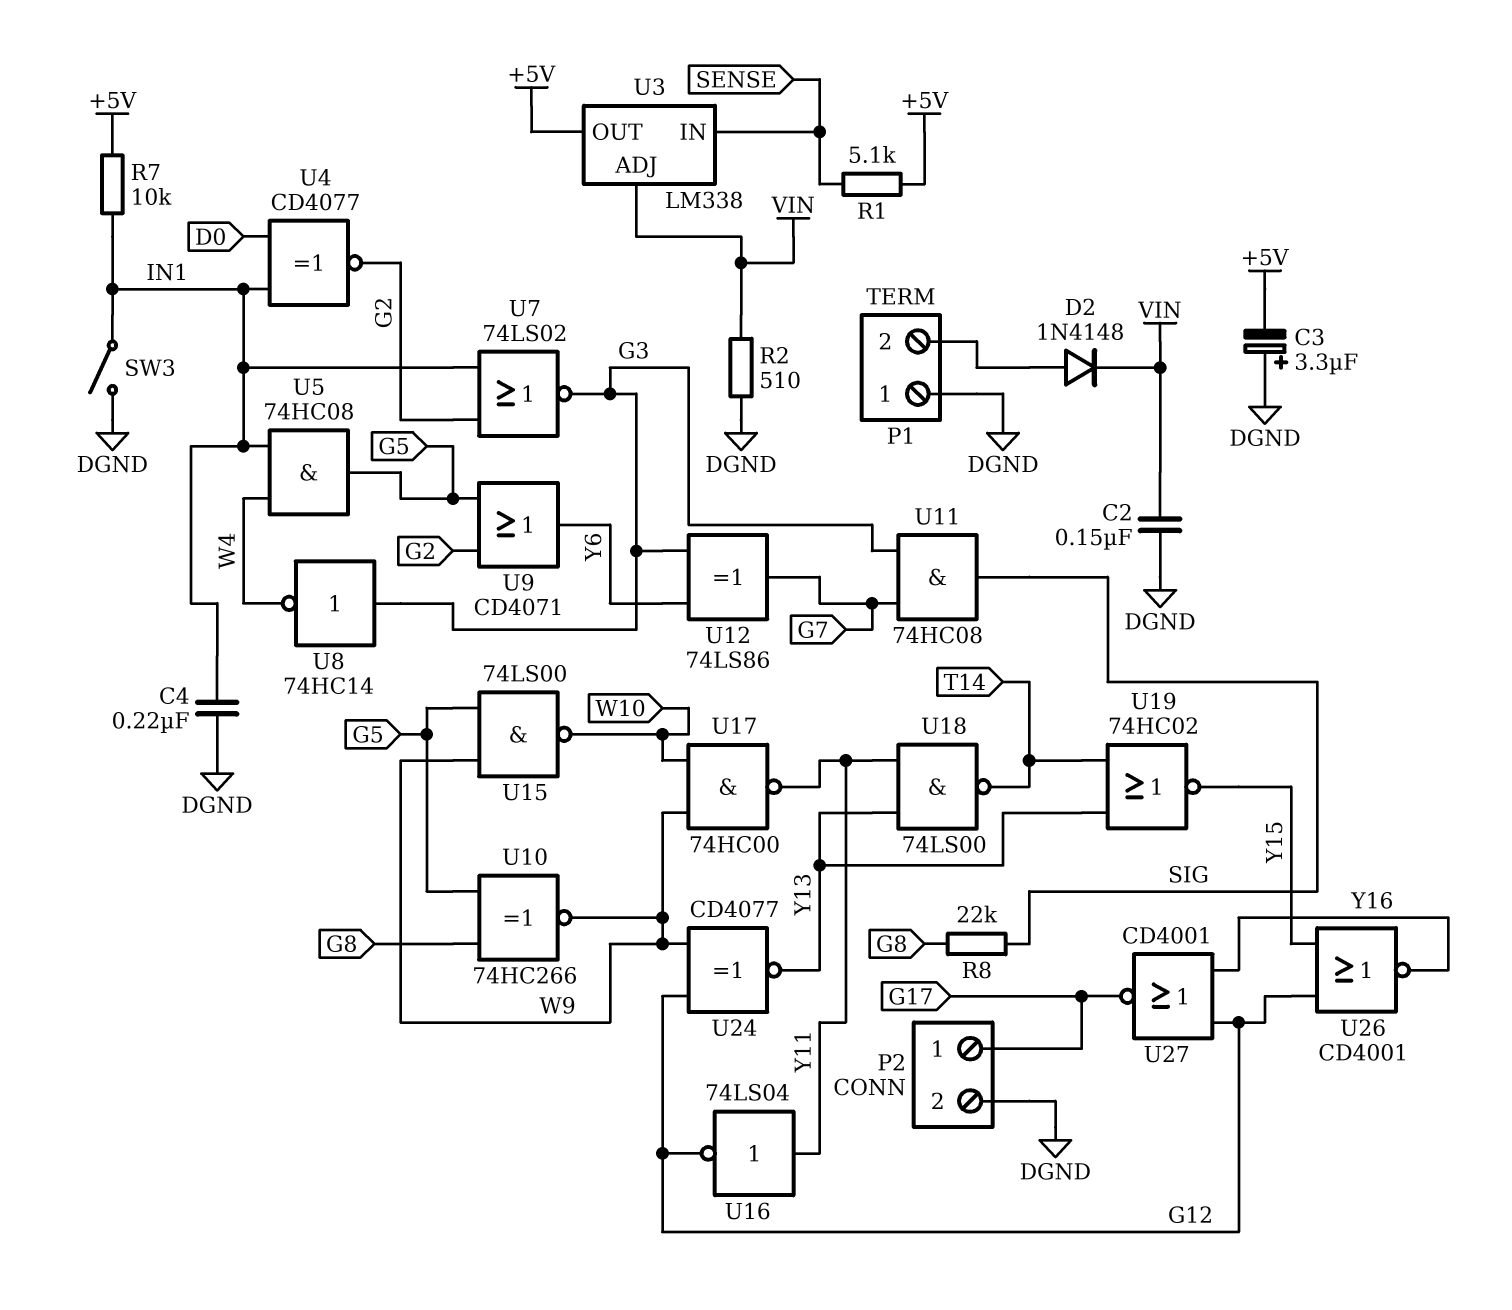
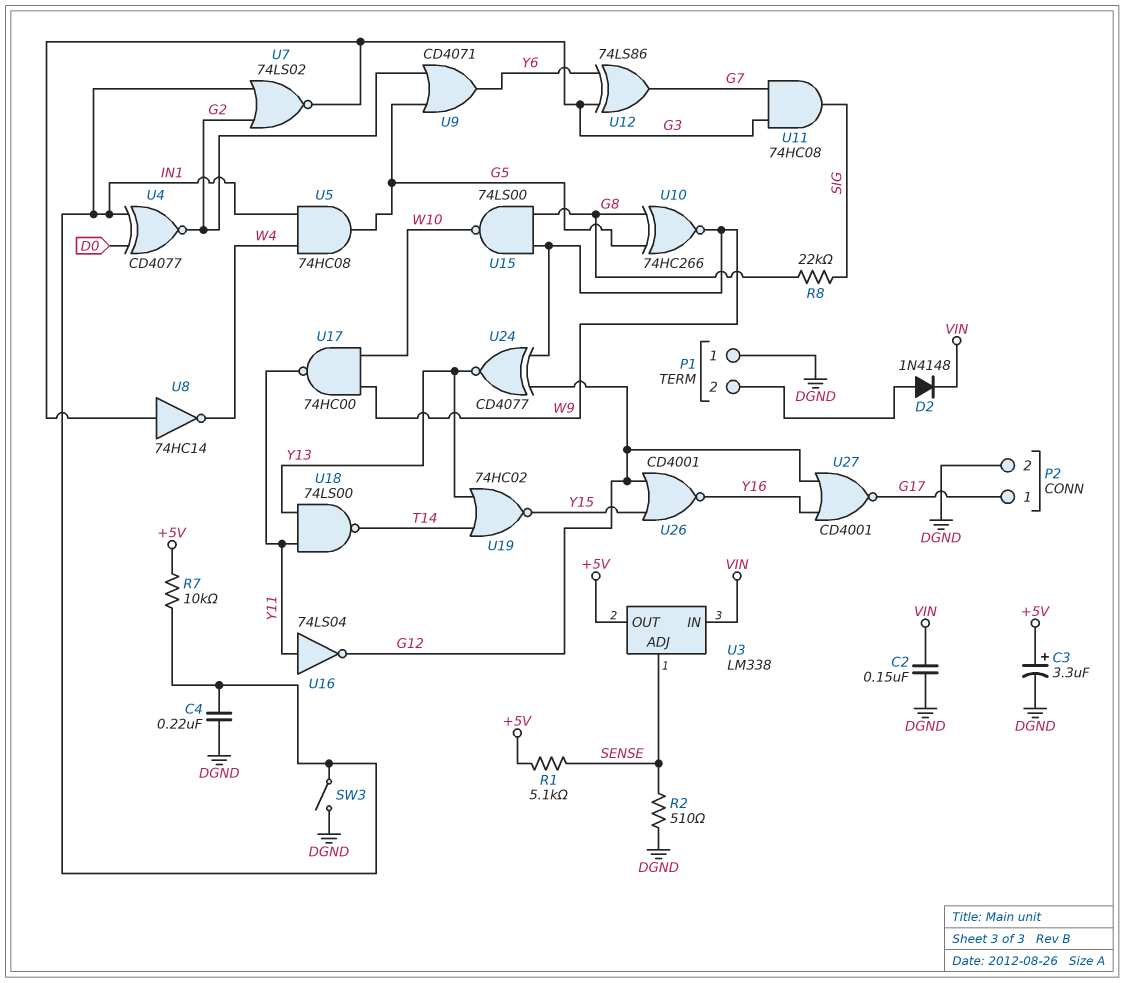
C3: 3.3uF (plus DGND, minus +5V) -> 3.3uF (plus +5V, minus DGND)
R2: 510 (DGND, VIN) -> 510 (DGND, SENSE)
U3 pin ADJ: VIN -> SENSE
U3 pin IN: SENSE -> VIN
U15: NAND 74LS00 (in G5, in W9, out W10) -> NAND 74LS00 (in G8, in W9, out W10)

